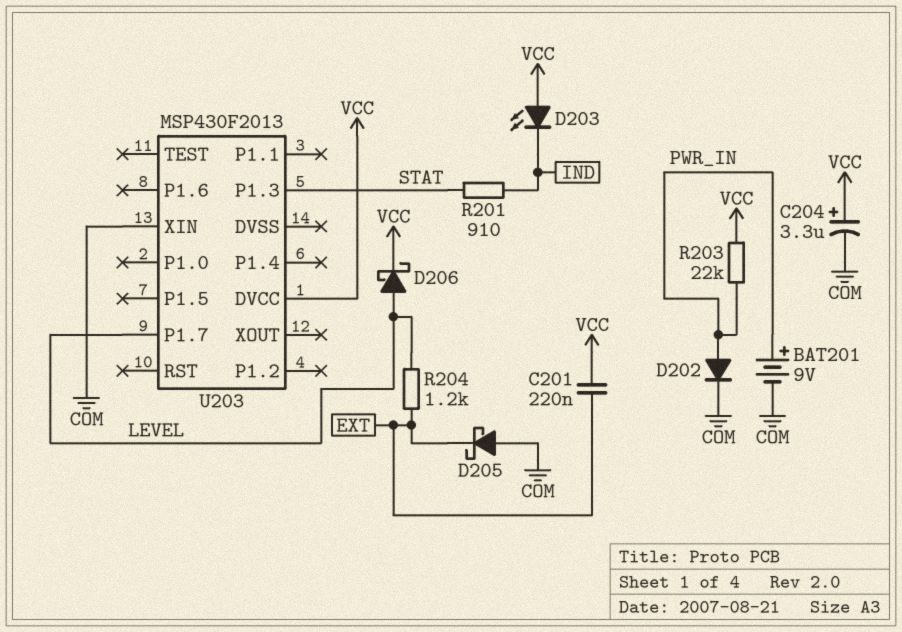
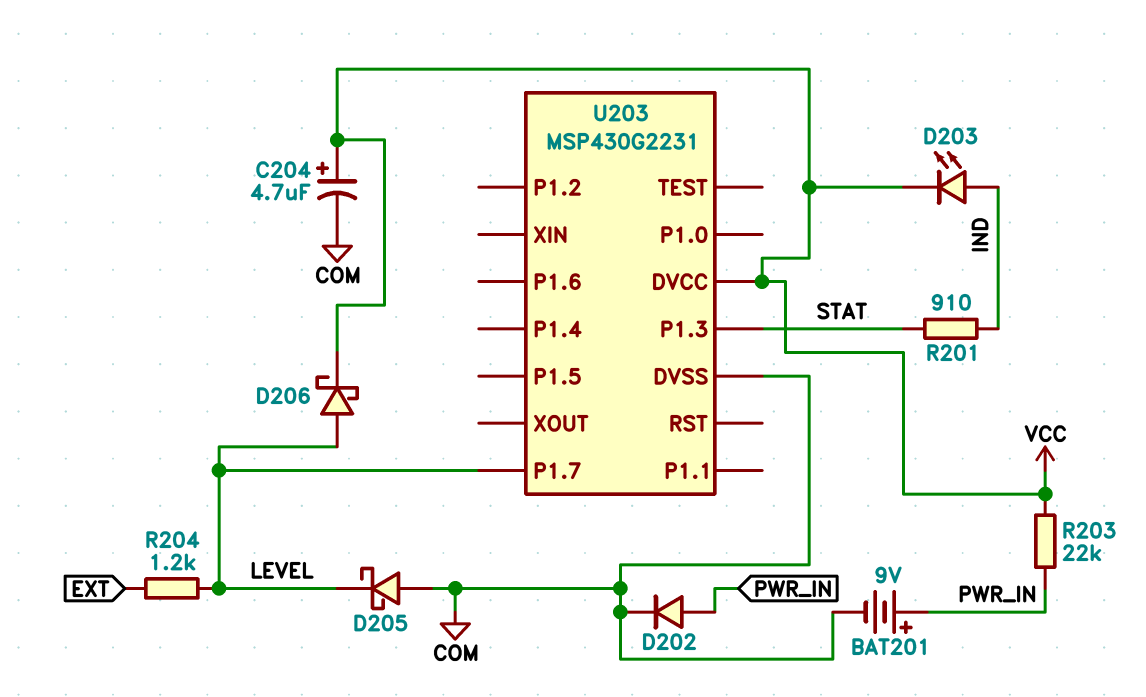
C201: 220nF (EXT, VCC) -> none
C204: 3.3uF (plus VCC, minus COM) -> 4.7uF (plus VCC, minus COM)
D203: LED (A VCC, K IND) -> LED (A IND, K VCC)
D205: schottky (A COM, K EXT) -> schottky (A COM, K LEVEL)
U203: MSP430F2013 -> MSP430G2231
U203 pin DVSS: none -> COM
U203 pin XIN: COM -> none

